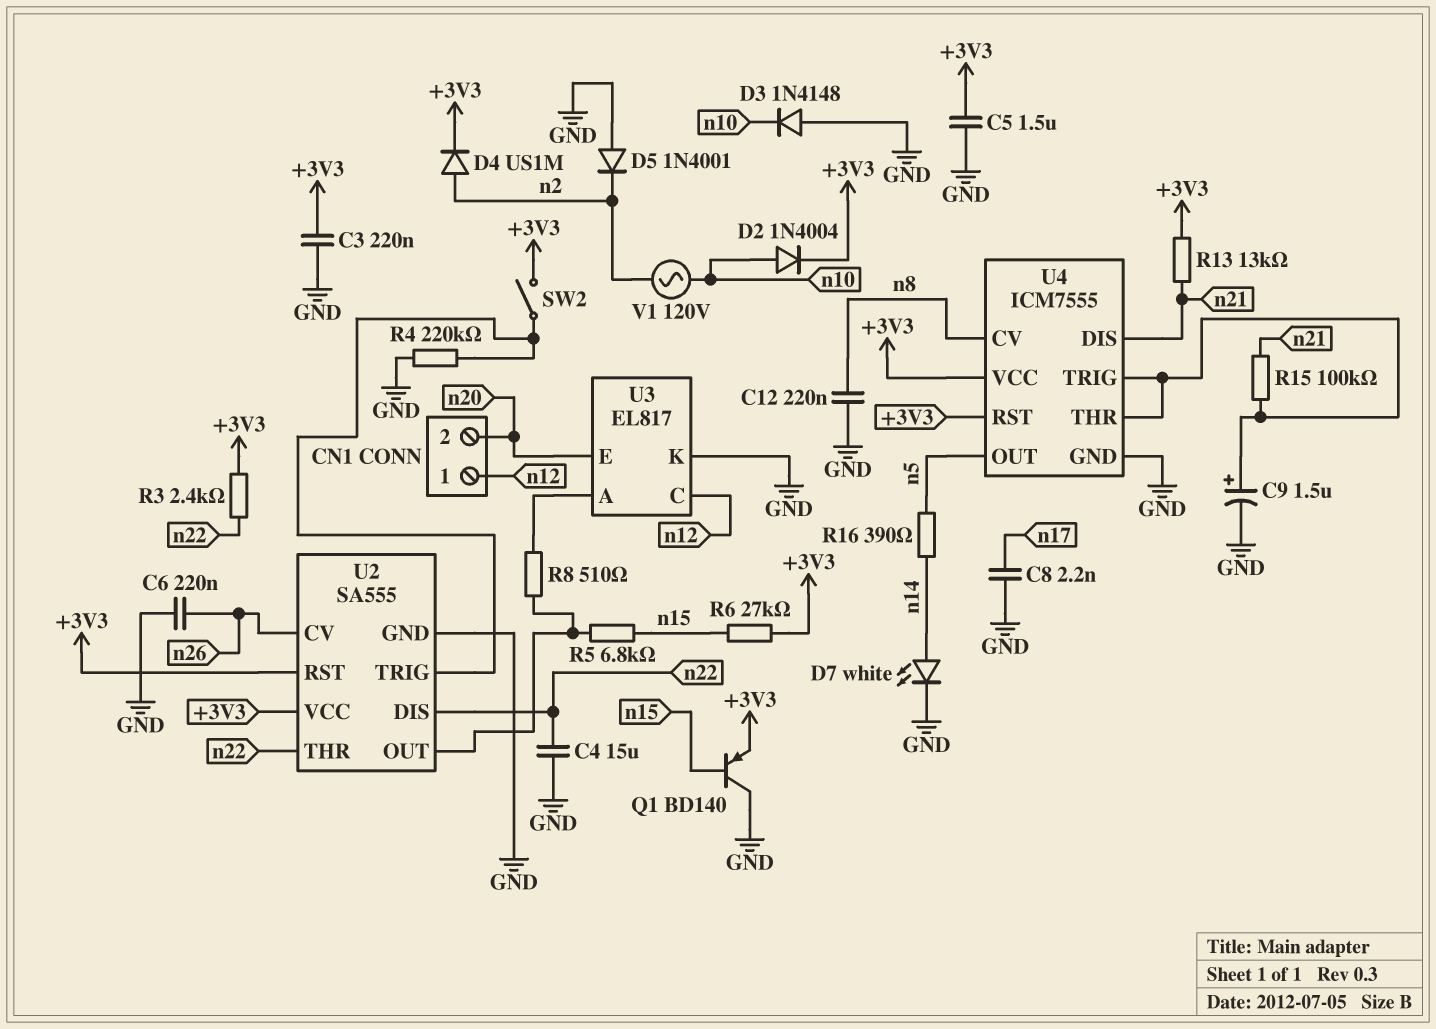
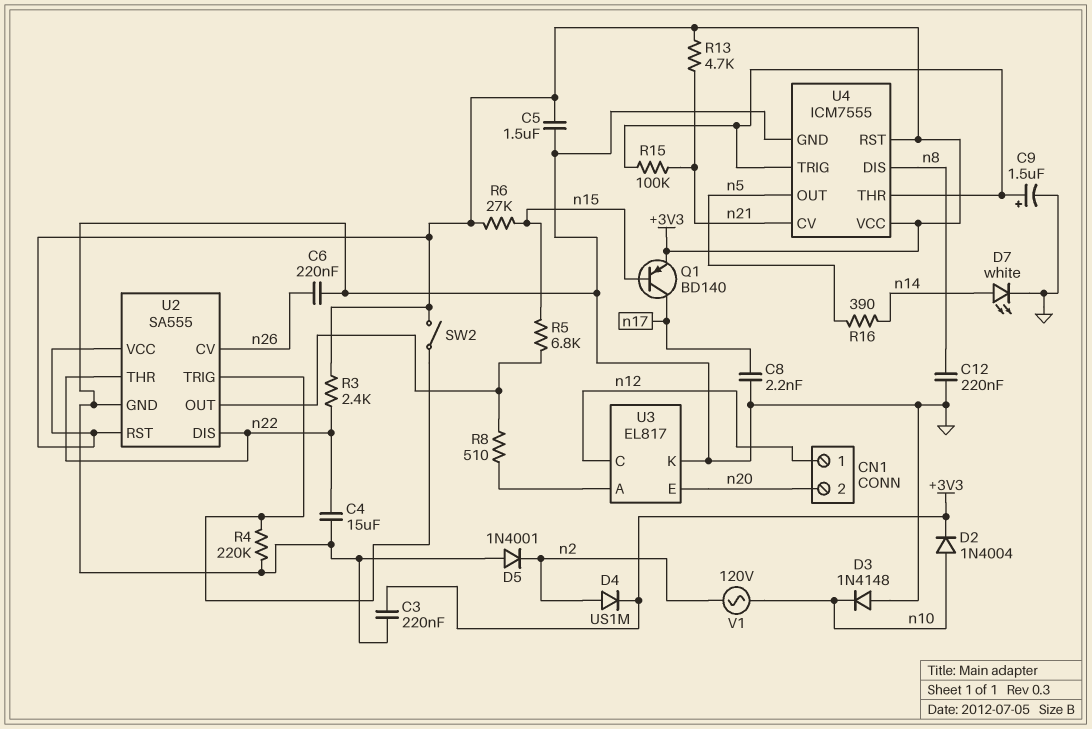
Q1: PNP BD140 (B n15, C GND, E +3V3) -> PNP BD140 (B n15, C n17, E +3V3)
R13: 13k (+3V3, n21) -> 4.7k (+3V3, n21)
U4 pin CV: n8 -> n21
U4 pin DIS: n21 -> n8

